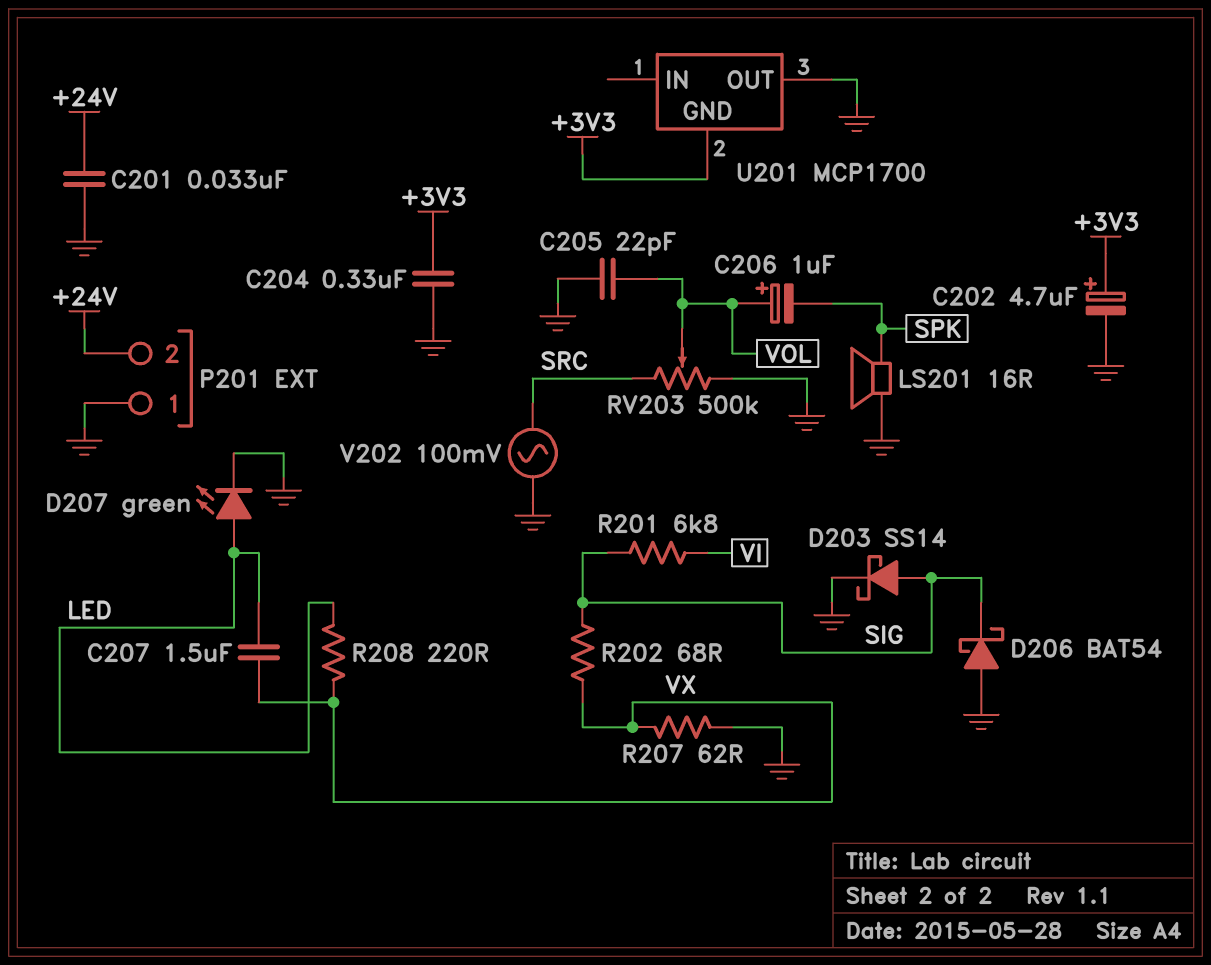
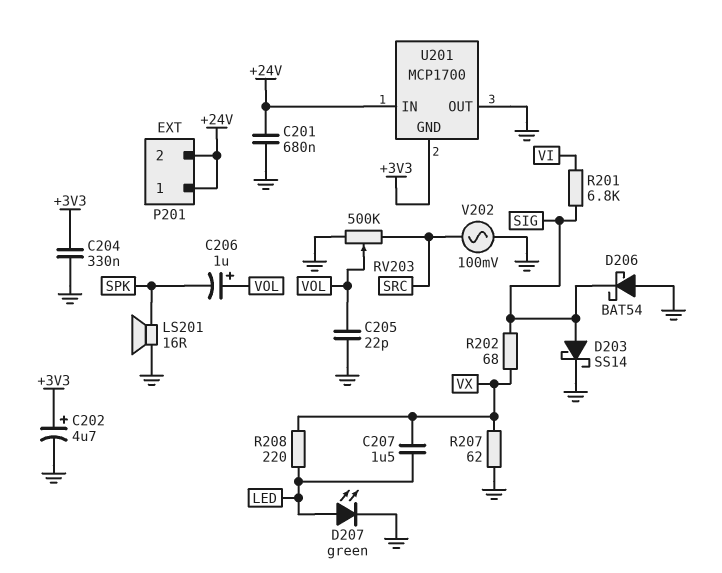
C201: 33nF (+24V, GND) -> 680nF (+24V, GND)
P201 pin 1: GND -> +24V
U201 pin IN: none -> +24V

